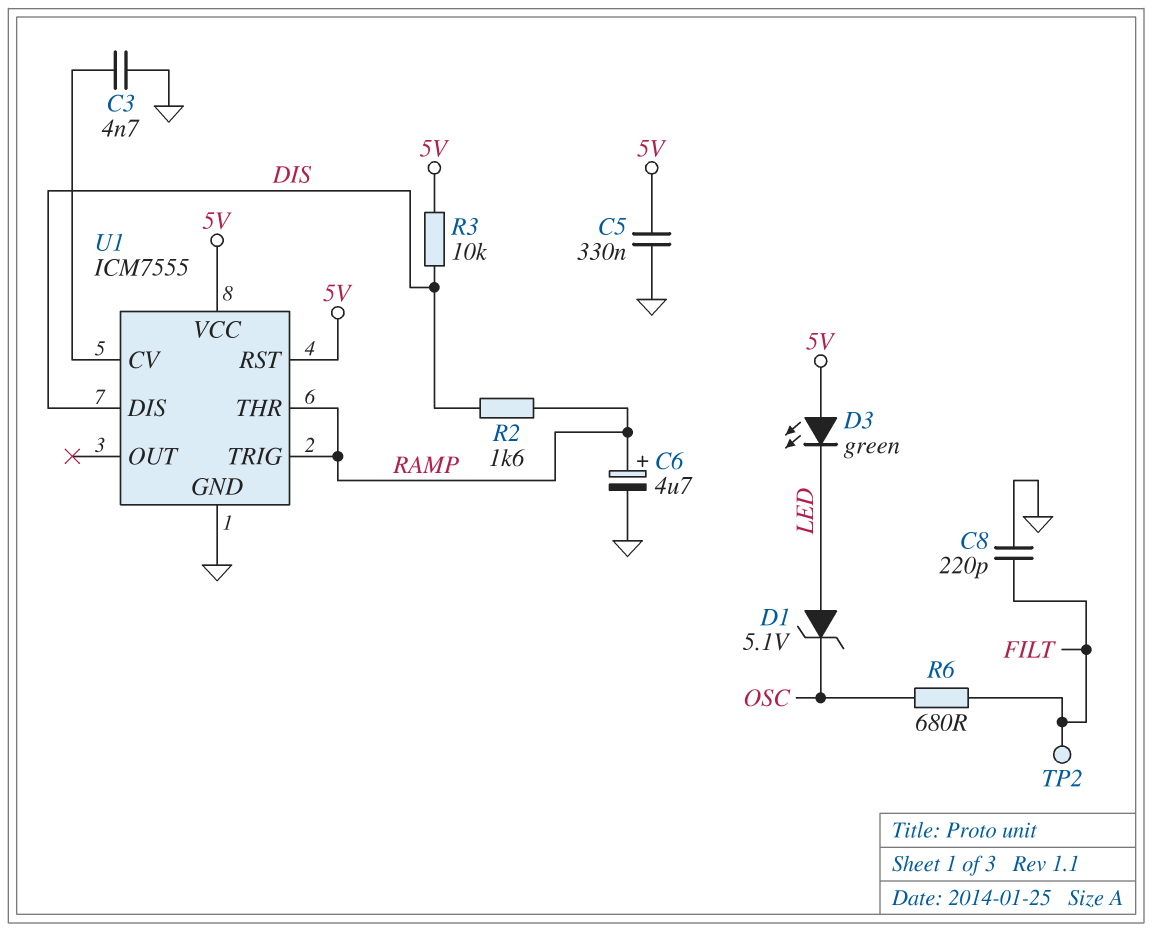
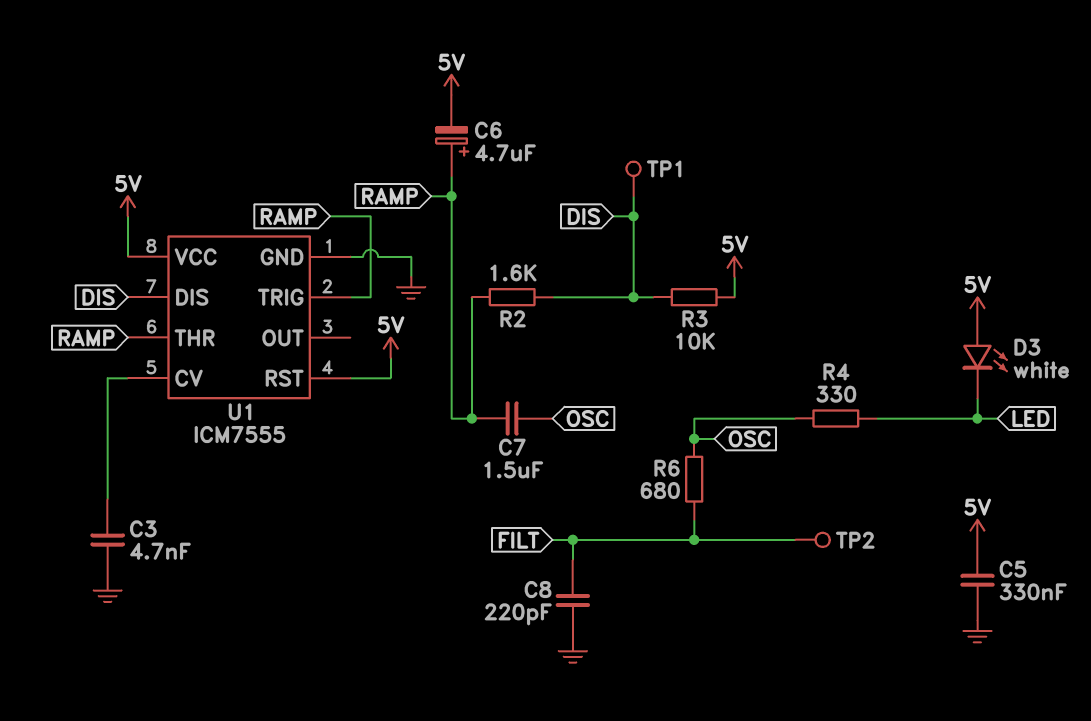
C6: 4.7uF (plus RAMP, minus GND) -> 4.7uF (plus RAMP, minus 5V)
C7: none -> 1.5uF (OSC, RAMP)
D1: zener 5.1V (A LED, K OSC) -> none
D3: LED green (A 5V, K LED) -> LED white (A 5V, K LED)
R4: none -> 330 (LED, OSC)
TP1: none -> test point (DIS)

